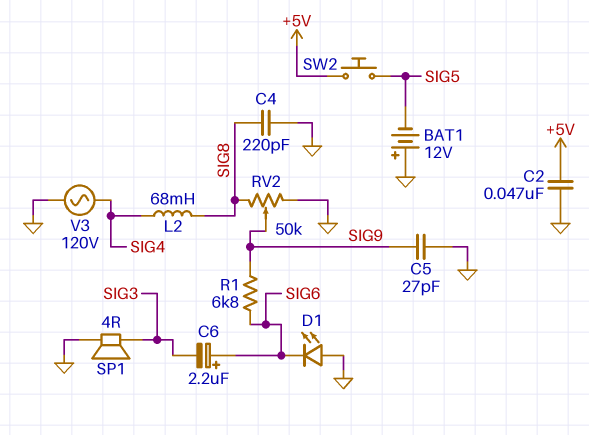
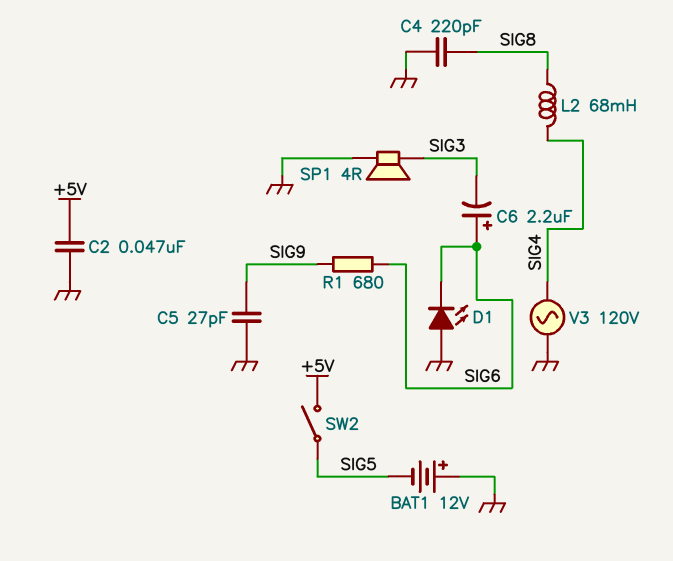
R1: 6.8k (SIG6, SIG9) -> 680 (SIG6, SIG9)
RV2: 50k (GND, SIG8, wiper SIG9) -> none
SW2: button (+5V, SIG5) -> switch (+5V, SIG5)

